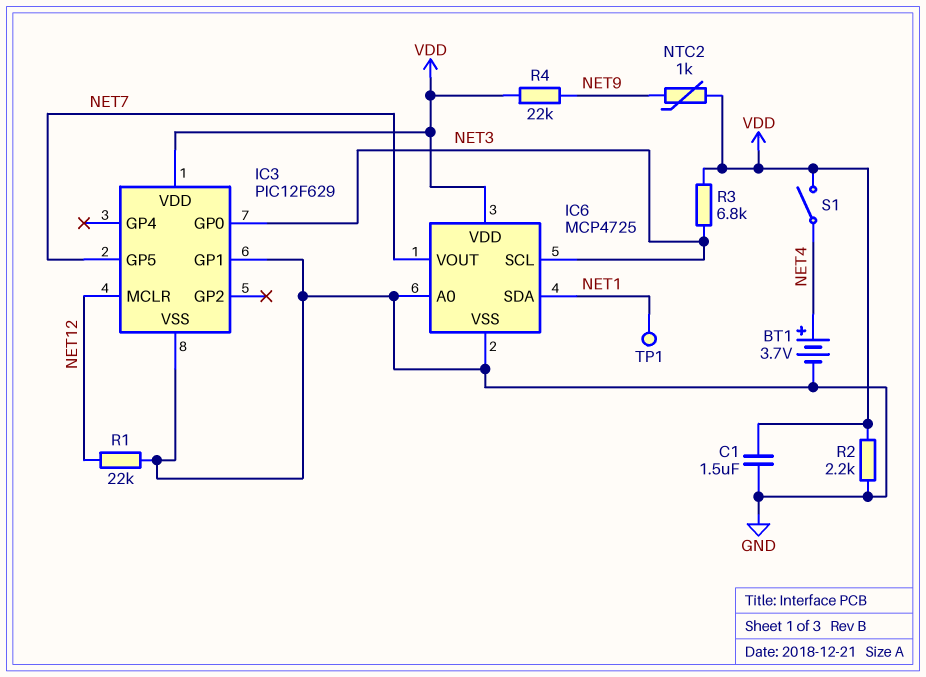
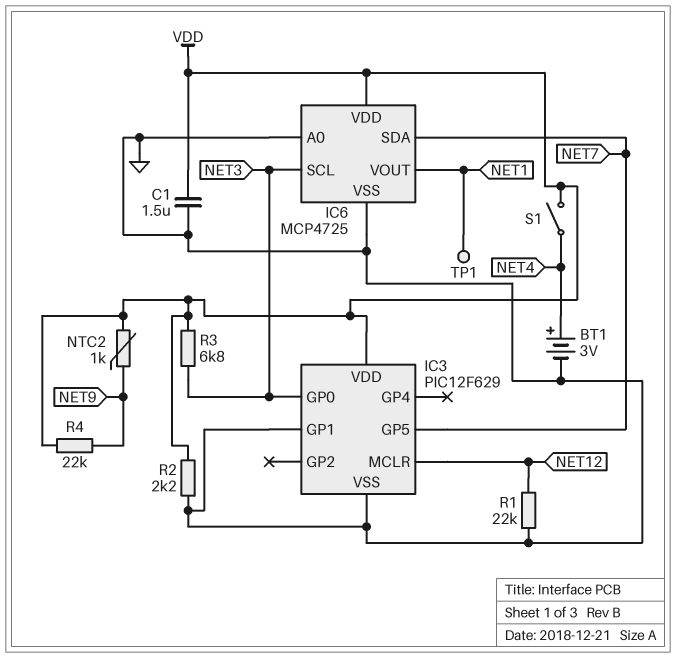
BT1: 3.7V (plus NET4, minus GND) -> 3V (plus NET4, minus GND)
IC6 pin SDA: NET1 -> NET7
IC6 pin VOUT: NET7 -> NET1

